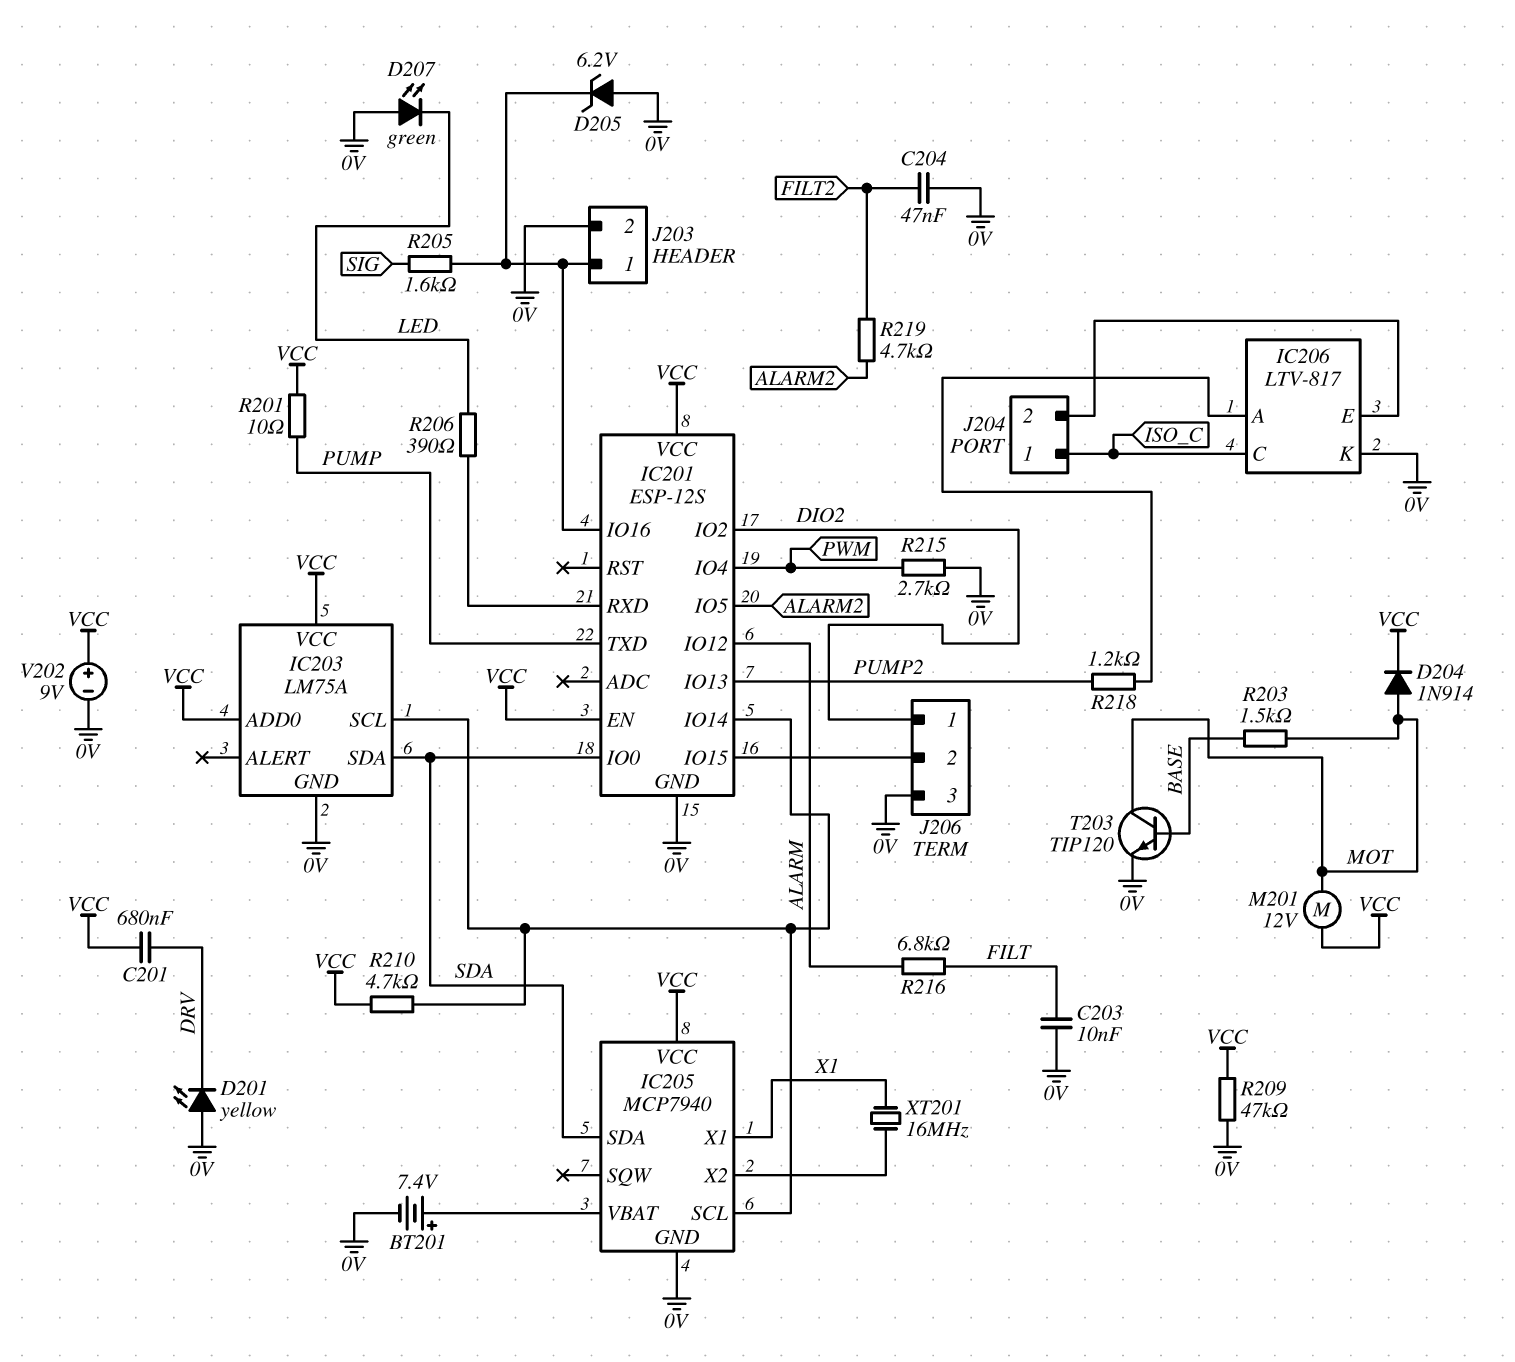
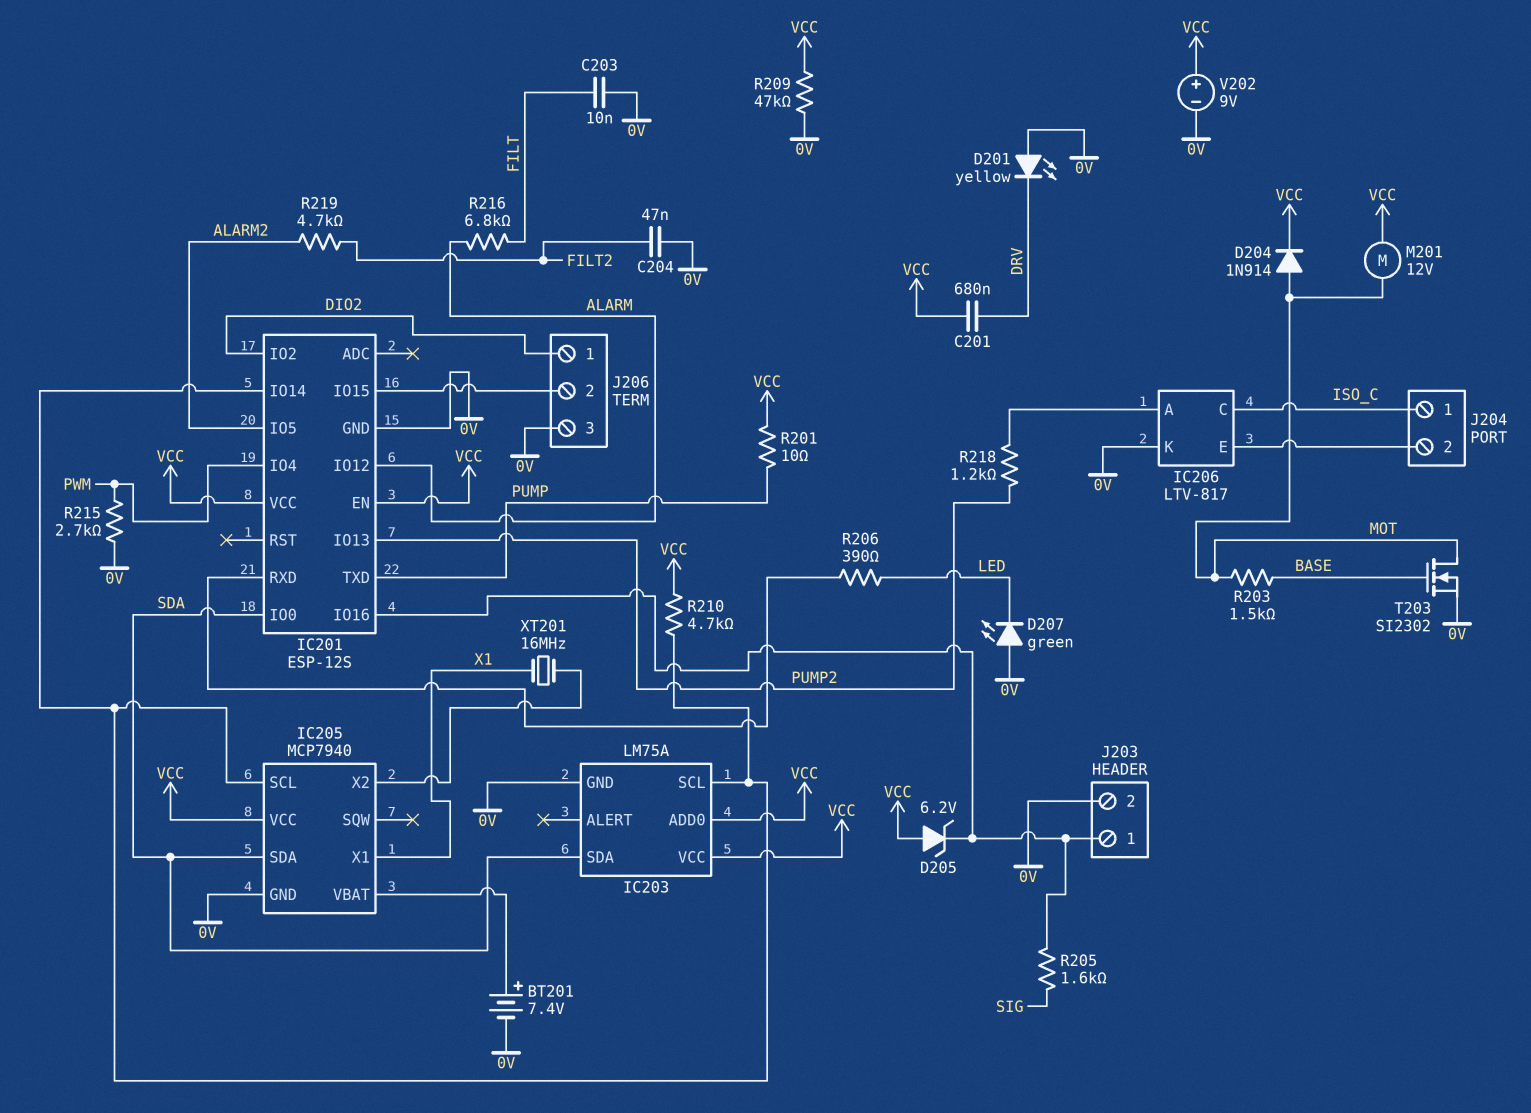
D205: zener 6.2V (A 0V, K IC201/IO16) -> zener 6.2V (A VCC, K IC201/IO16)
T203: NPN TIP120 (B BASE, C MOT, E 0V) -> NMOS SI2302 (G BASE, D MOT, S 0V)

